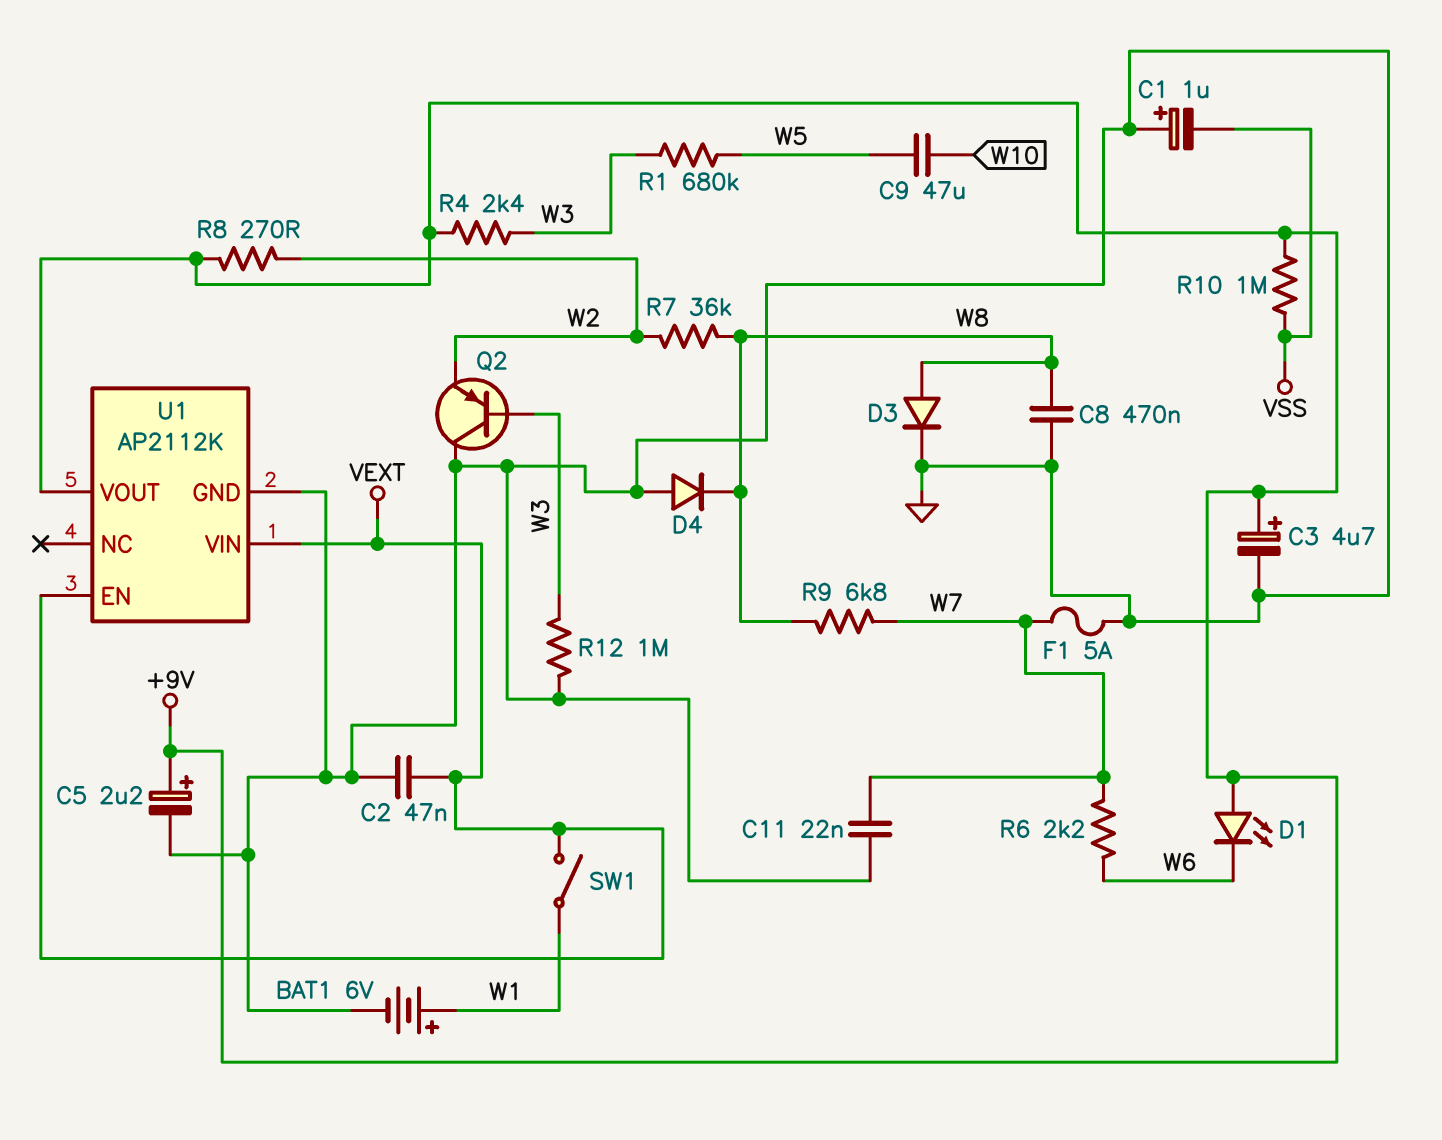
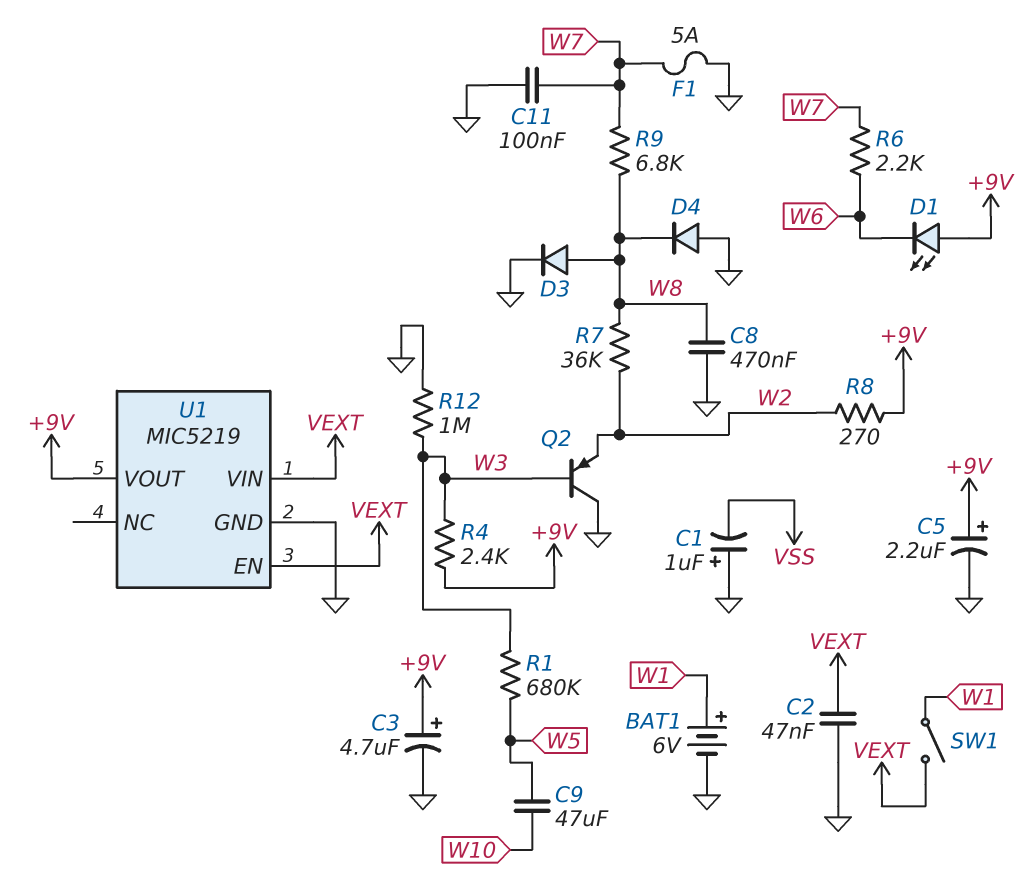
C11: 22nF (GND, W7) -> 100nF (GND, W7)
R10: 1M (+9V, VSS) -> none
U1: AP2112K -> MIC5219

